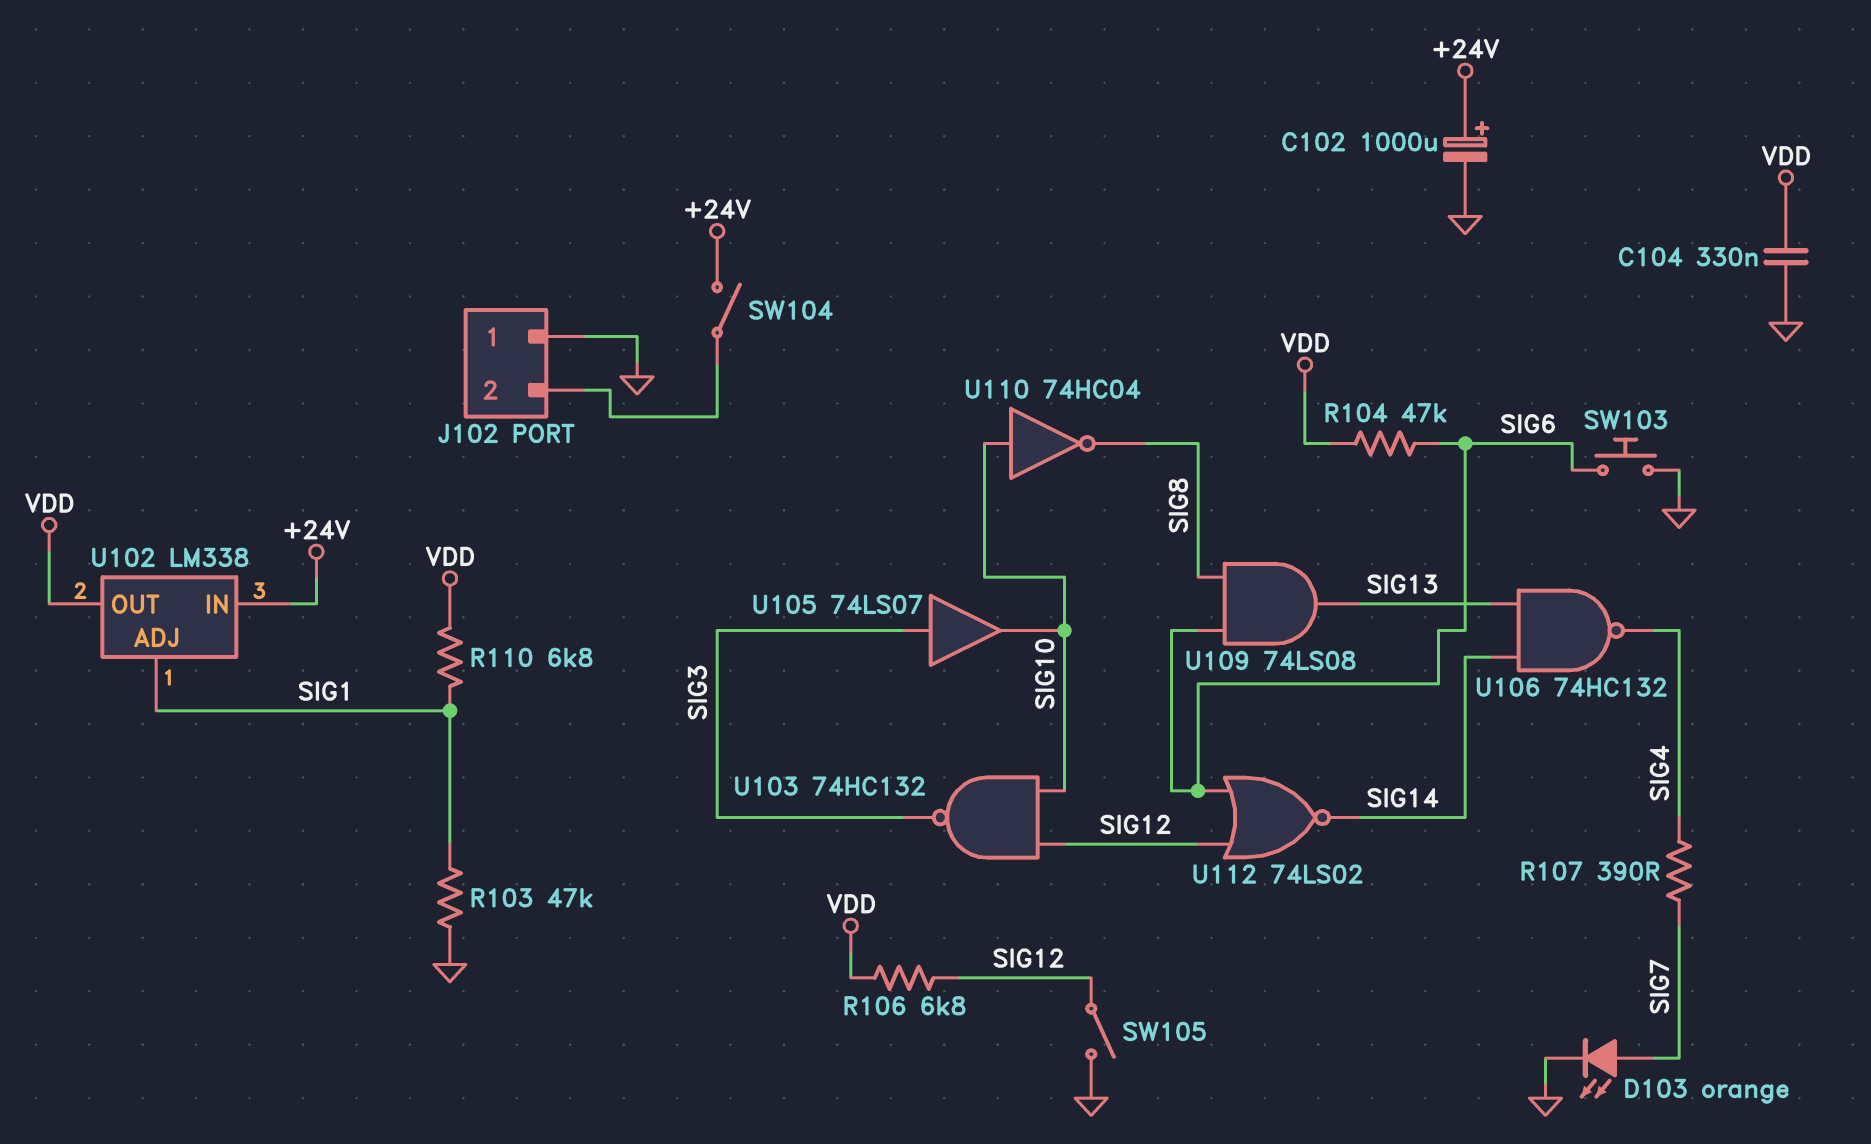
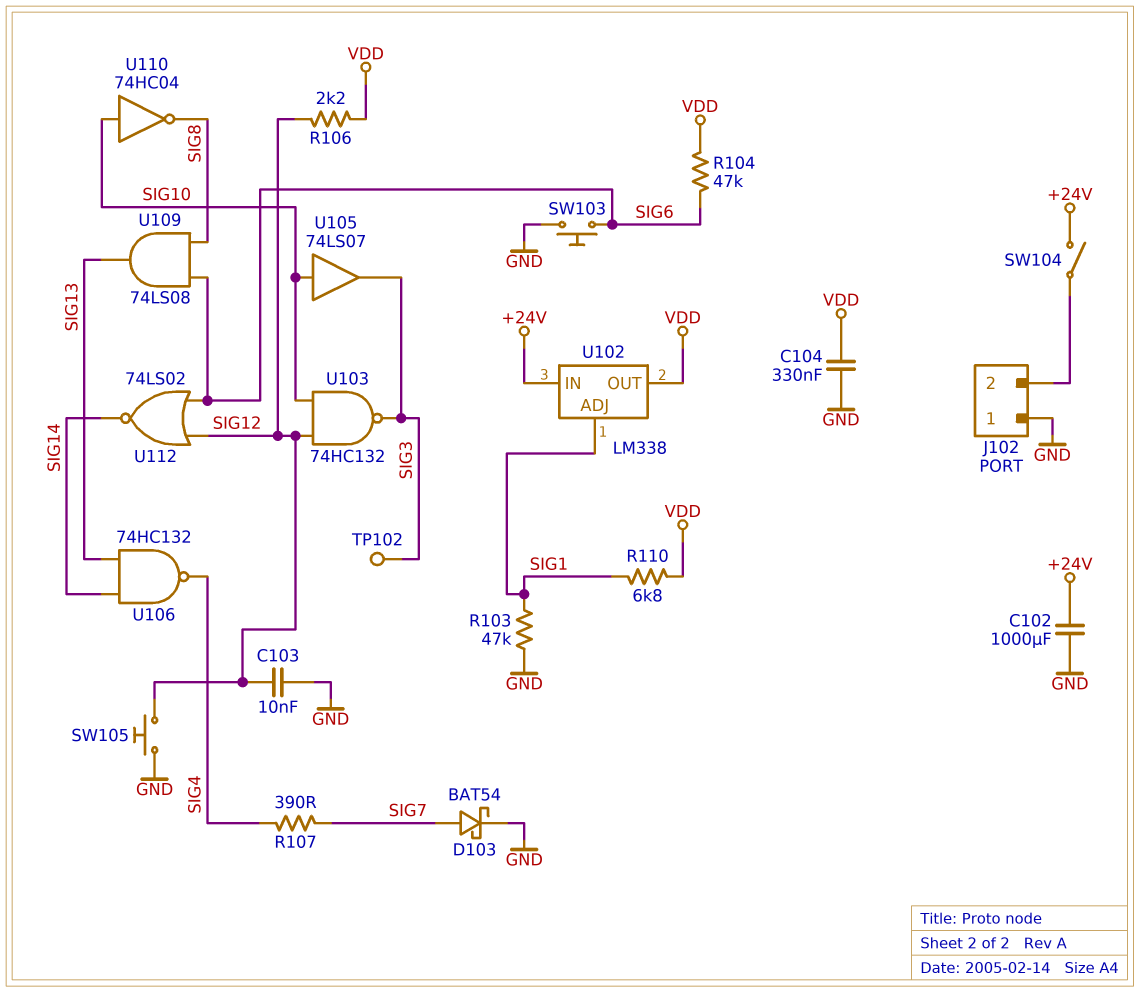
C102: 1000uF (plus +24V, minus GND) -> 1000uF (+24V, GND)
C103: none -> 10nF (GND, SIG12)
D103: LED orange (A SIG7, K GND) -> schottky BAT54 (A SIG7, K GND)
R106: 6.8k (SIG12, VDD) -> 2.2k (SIG12, VDD)
SW105: switch (GND, SIG12) -> button (GND, SIG12)
TP102: none -> test point (SIG3)
U105: buffer 74LS07 (in SIG3, out SIG10) -> buffer 74LS07 (in SIG10, out SIG3)

